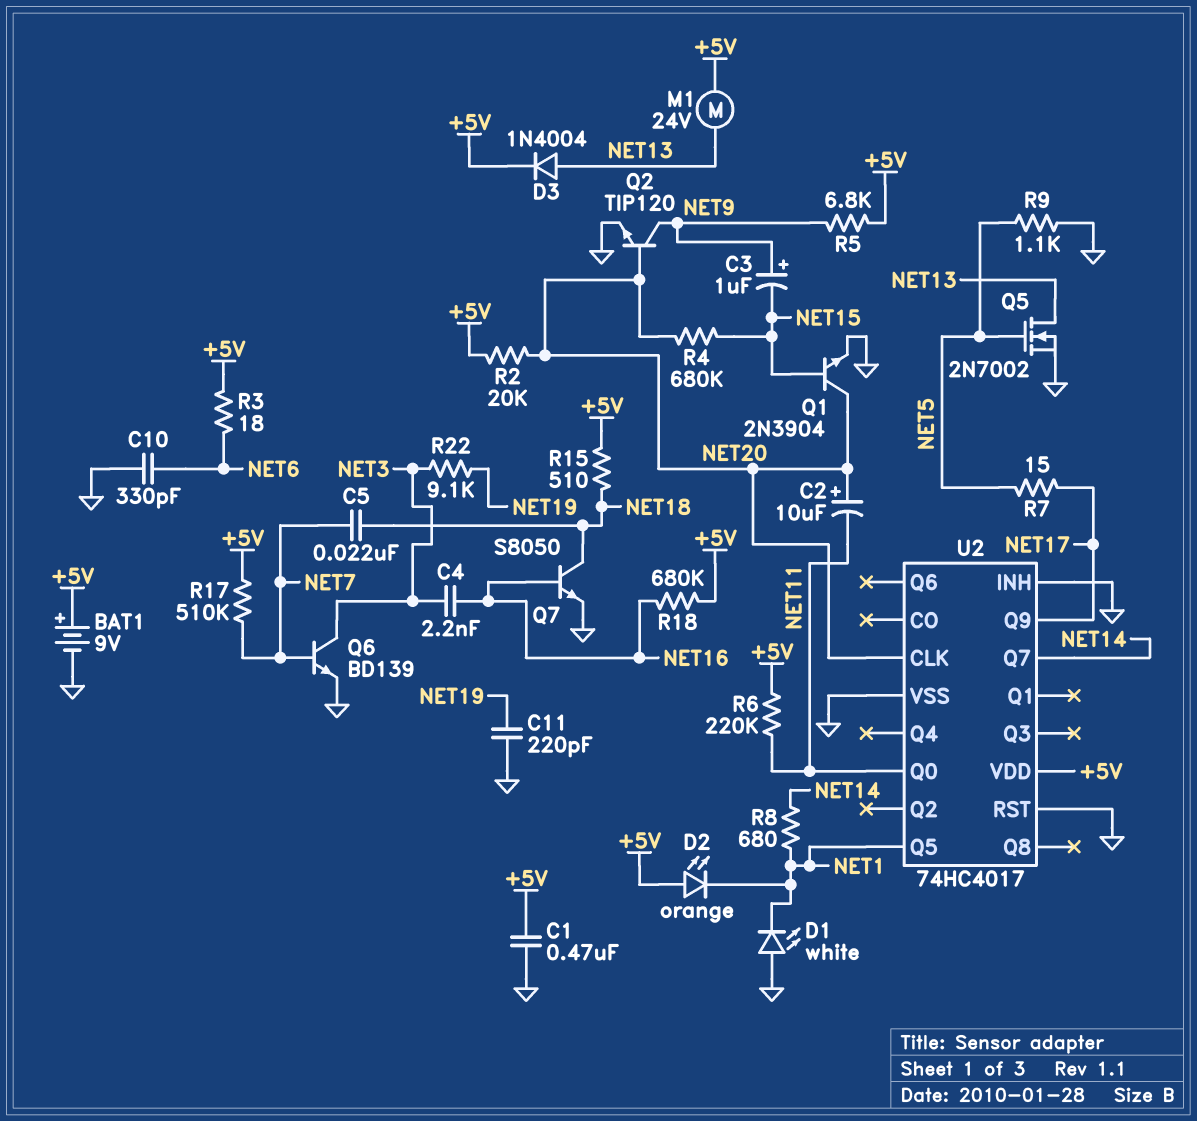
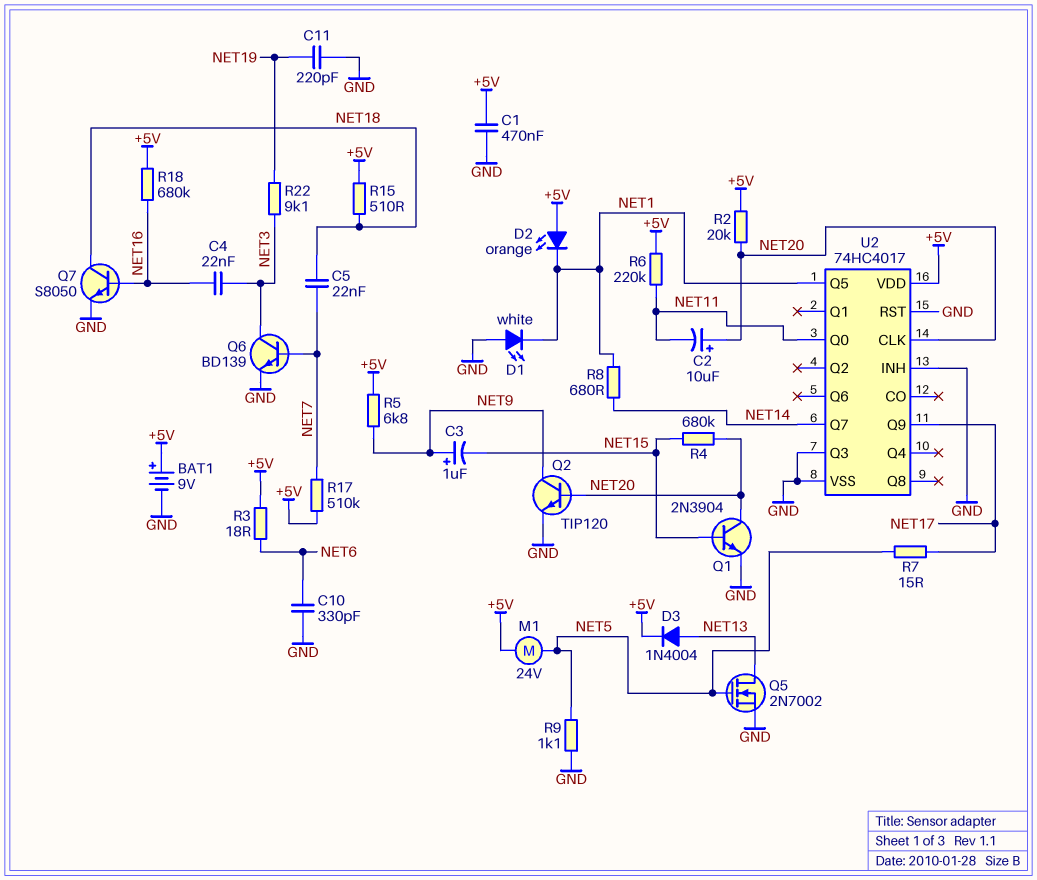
C4: 2.2nF (NET3, NET16) -> 22nF (NET3, NET16)
M1: motor 24V (+5V, NET13) -> motor 24V (+5V, NET5)
U2 pin Q3: none -> GND

